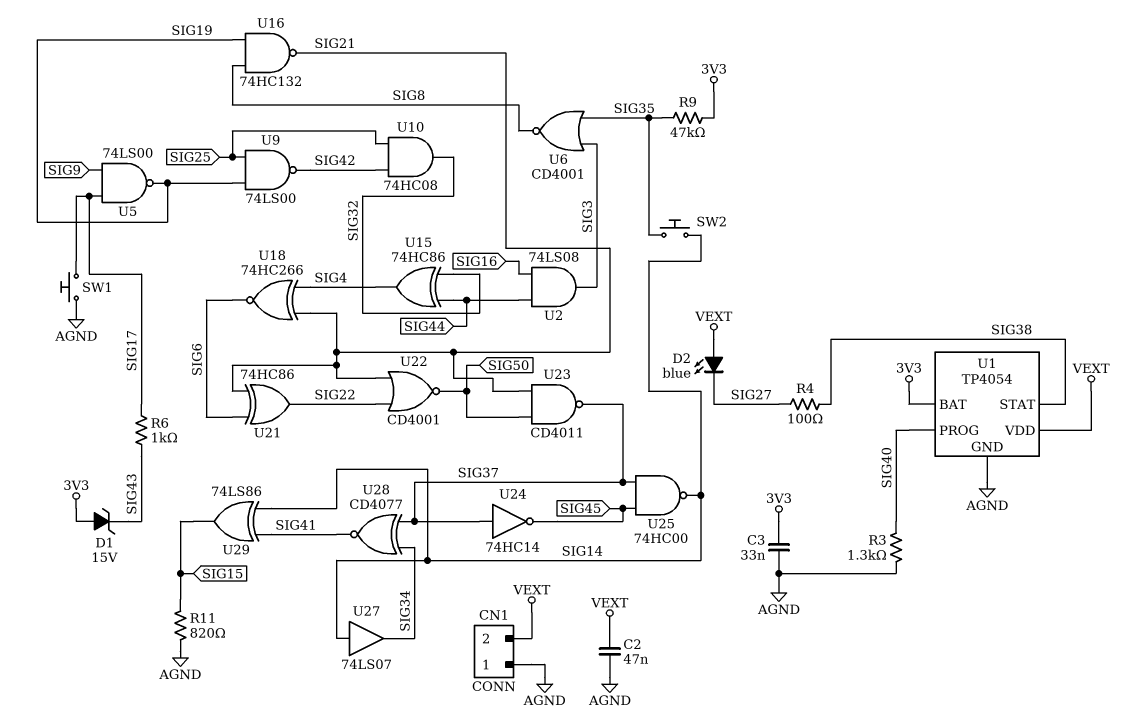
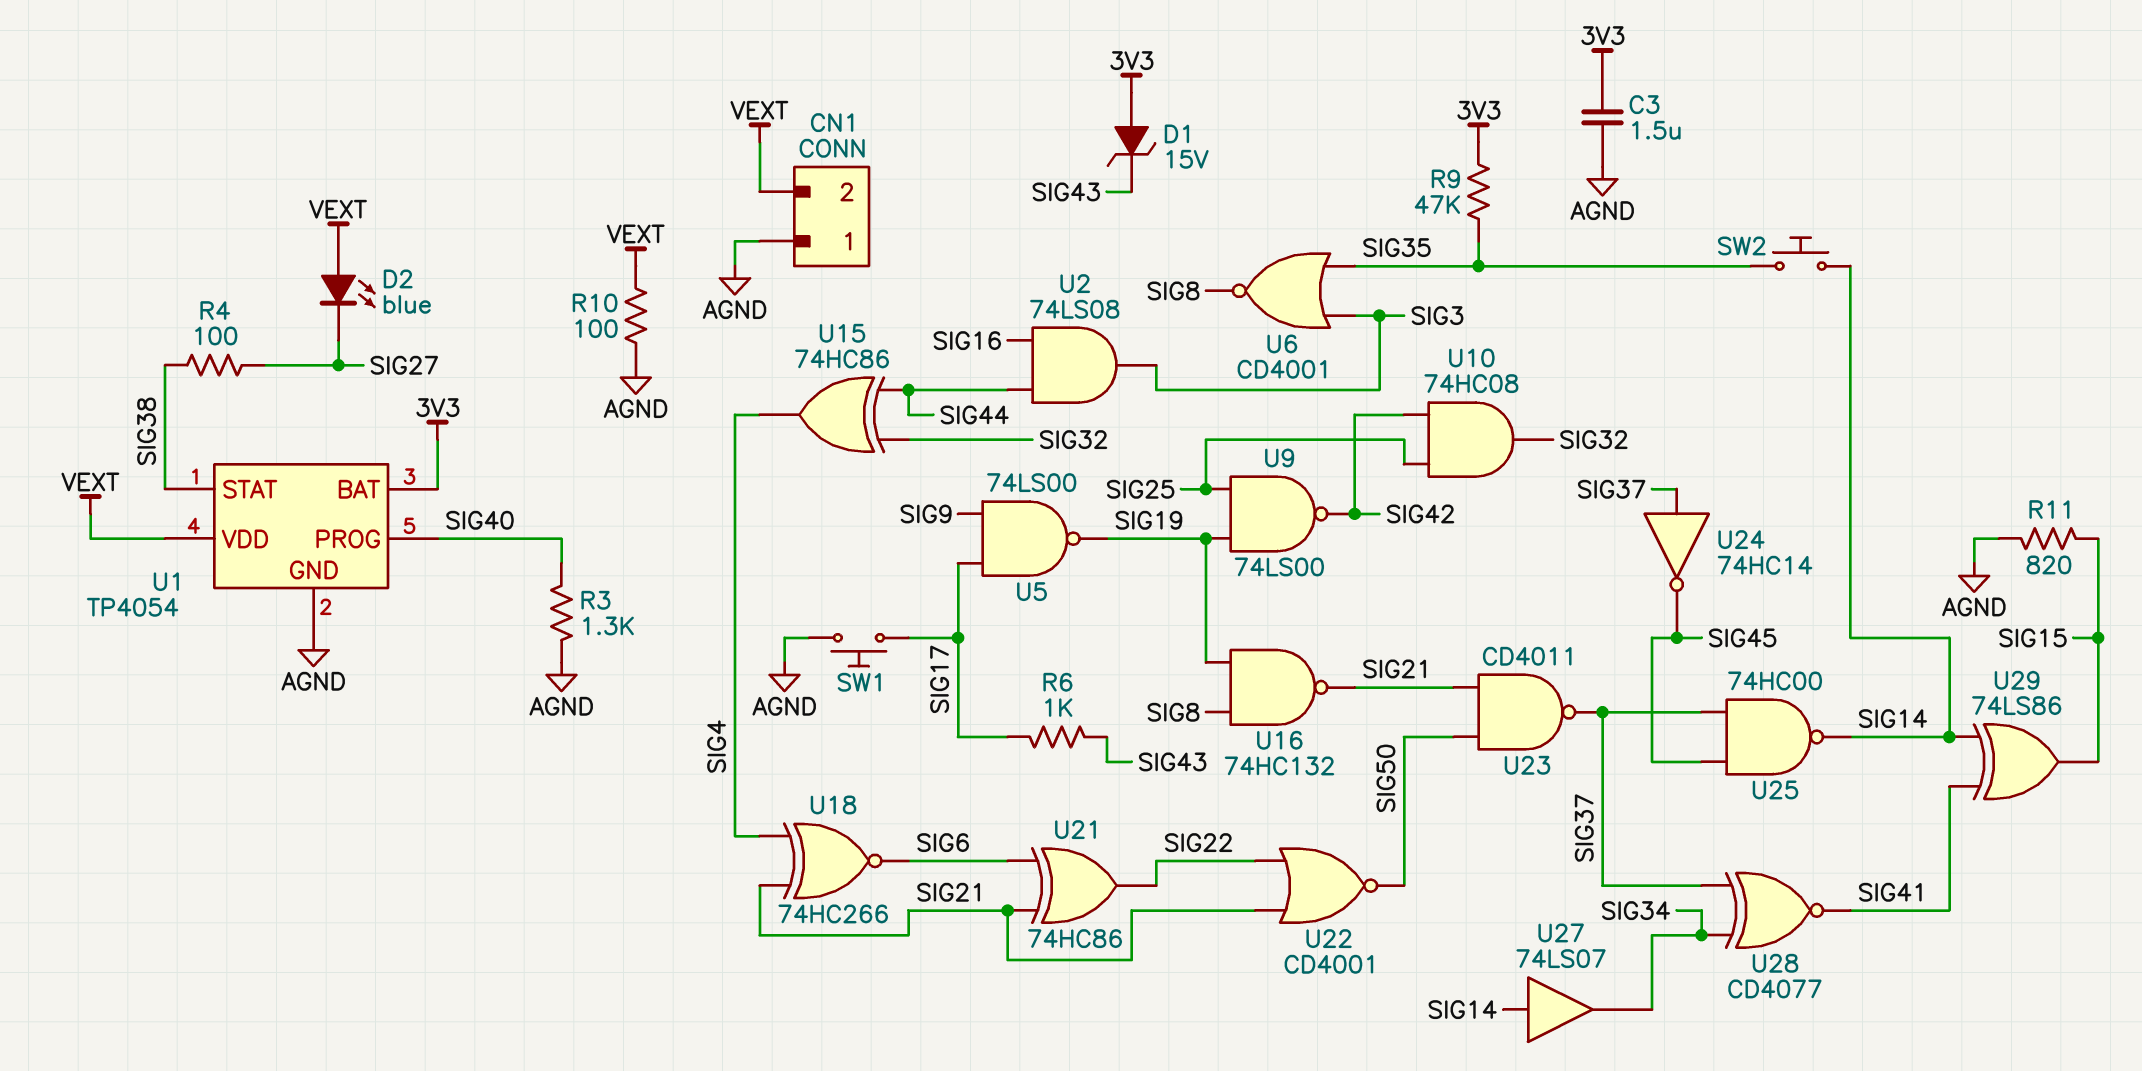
C2: 47nF (AGND, VEXT) -> none
C3: 33nF (3V3, AGND) -> 1.5uF (3V3, AGND)
R10: none -> 100 (AGND, VEXT)

